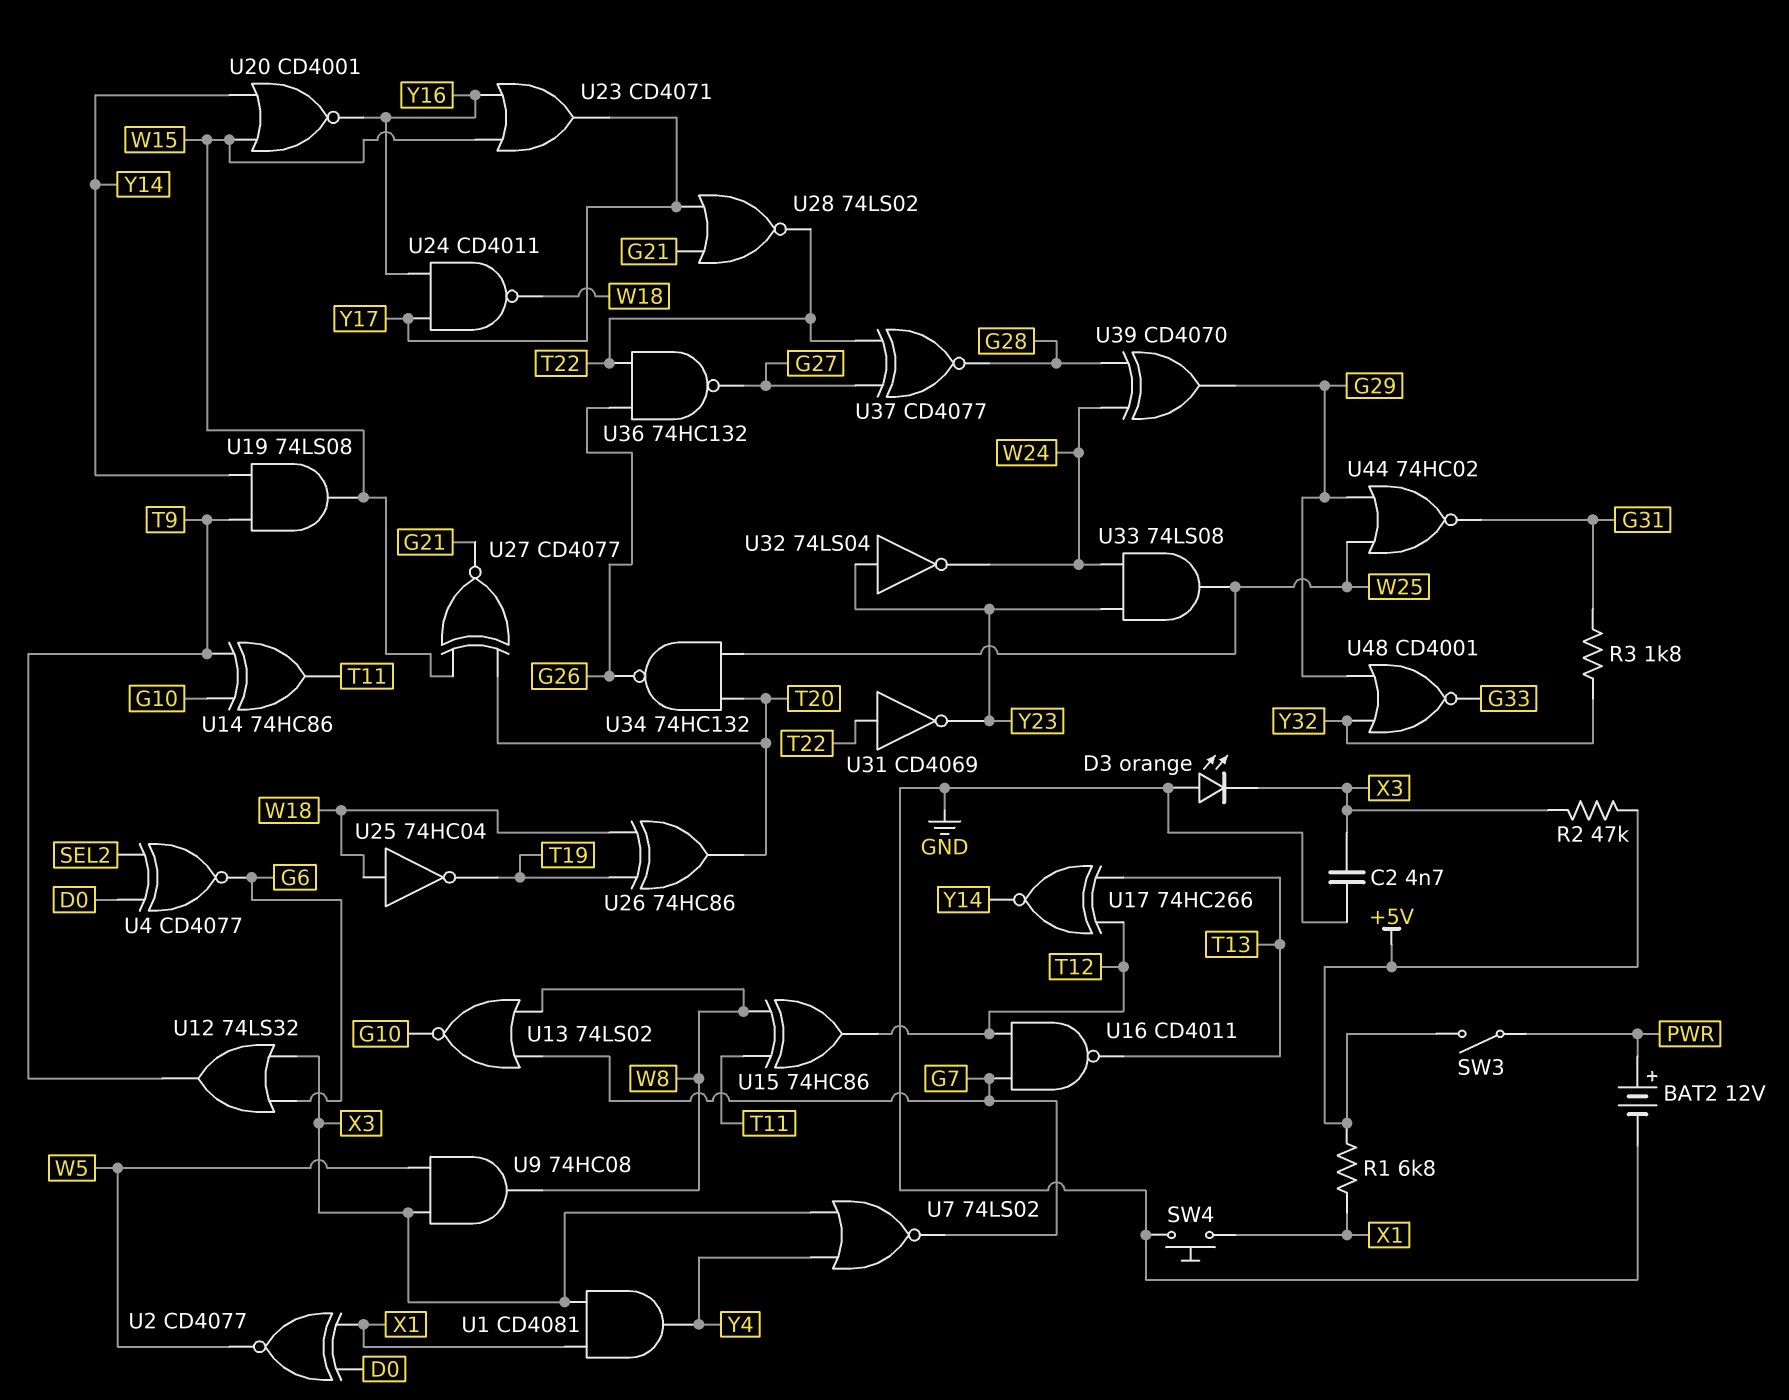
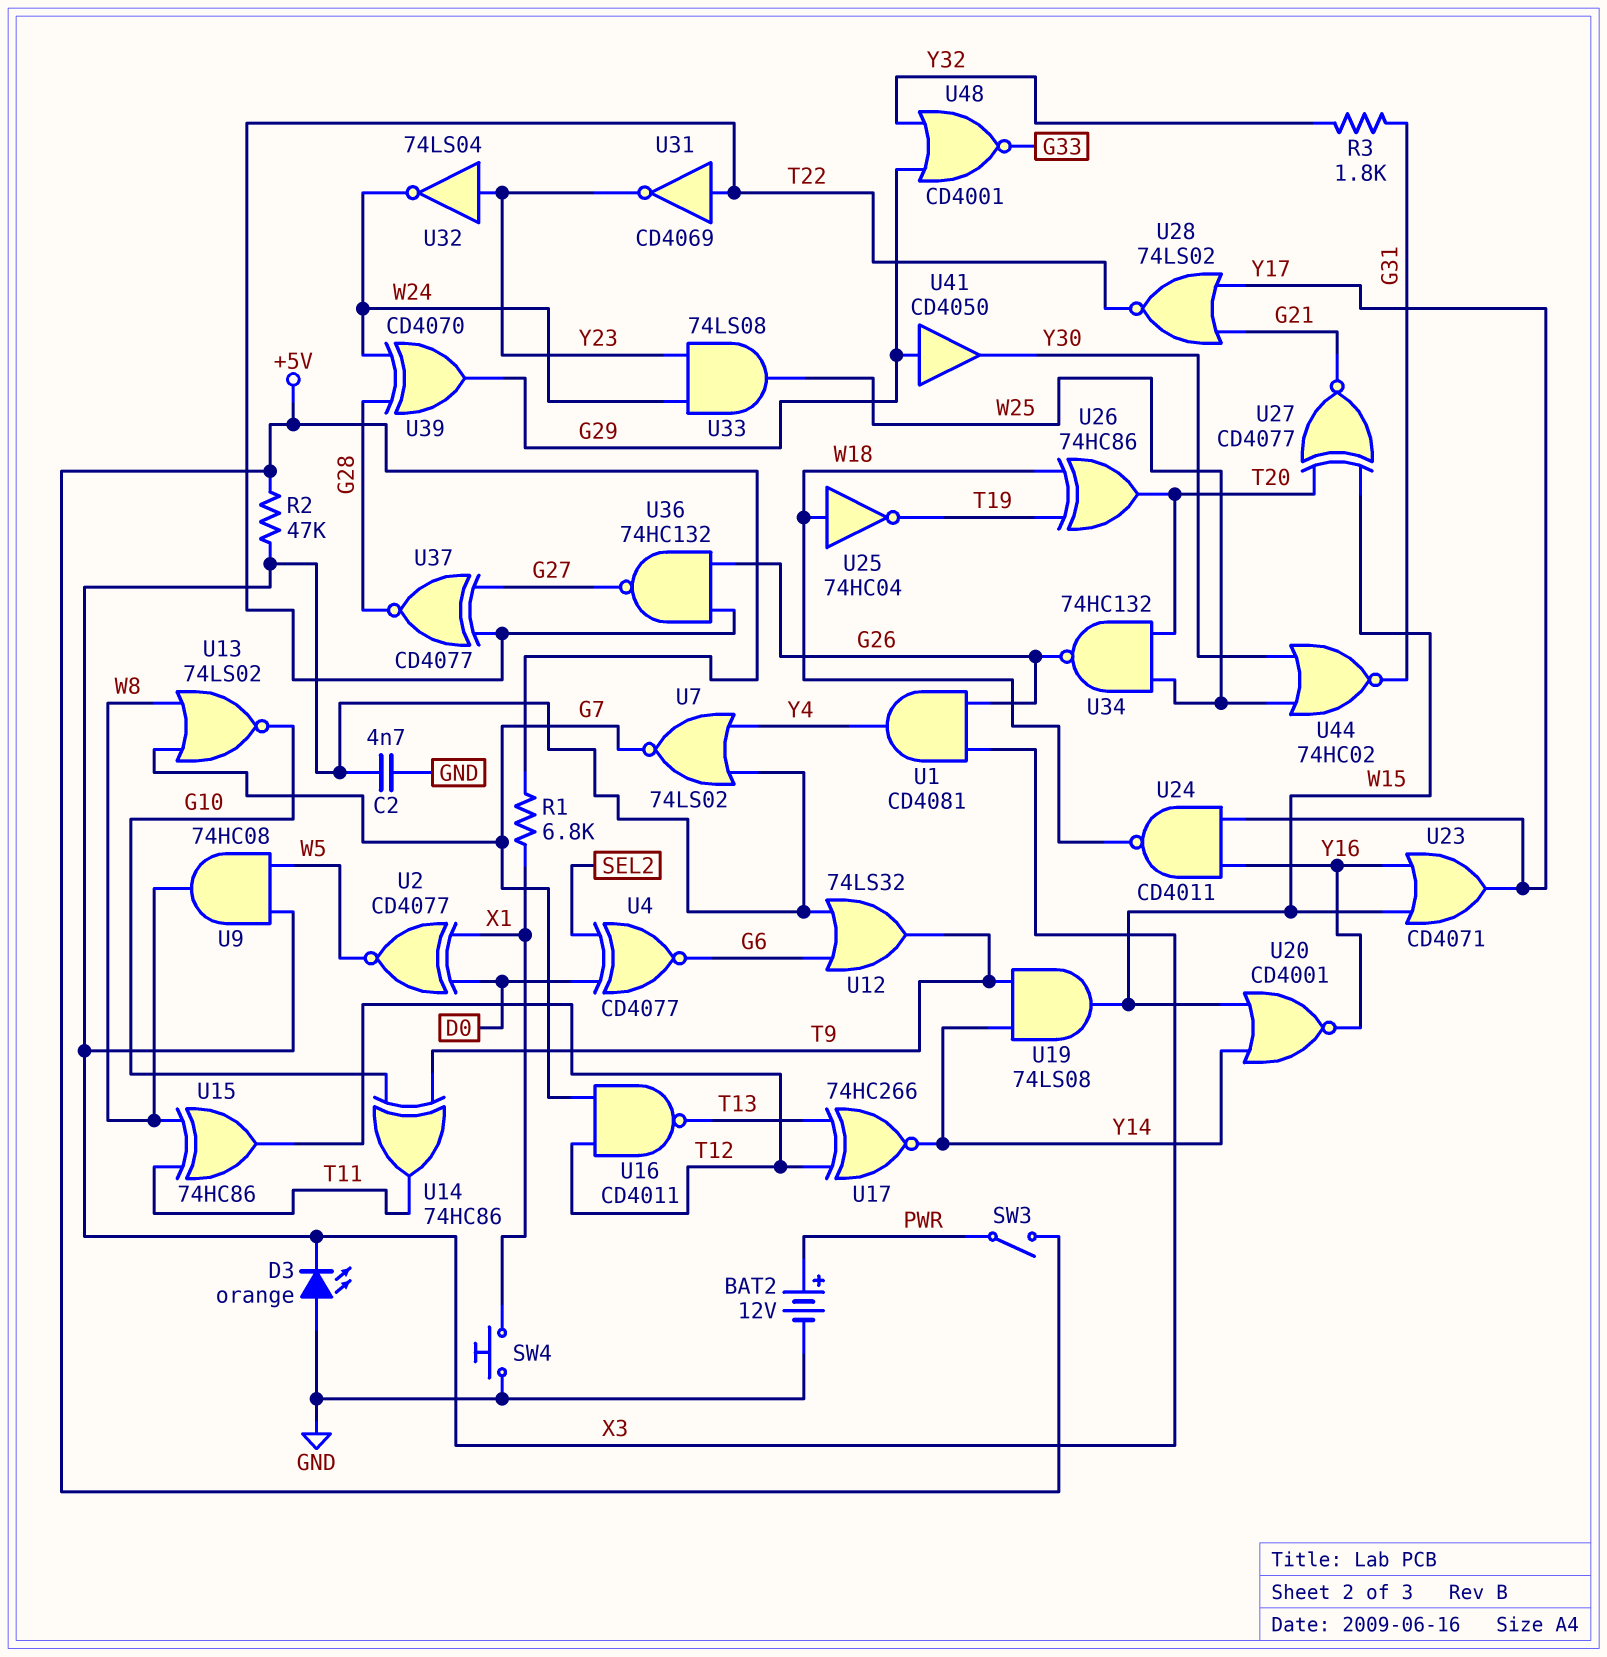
U1: AND CD4081 (in X1, in X3, out Y4) -> AND CD4081 (in G26, in X3, out Y4)
U41: none -> buffer CD4050 (in G29, out Y30)
U44: NOR 74HC02 (in G29, in W25, out G31) -> NOR 74HC02 (in W25, in Y30, out G31)

